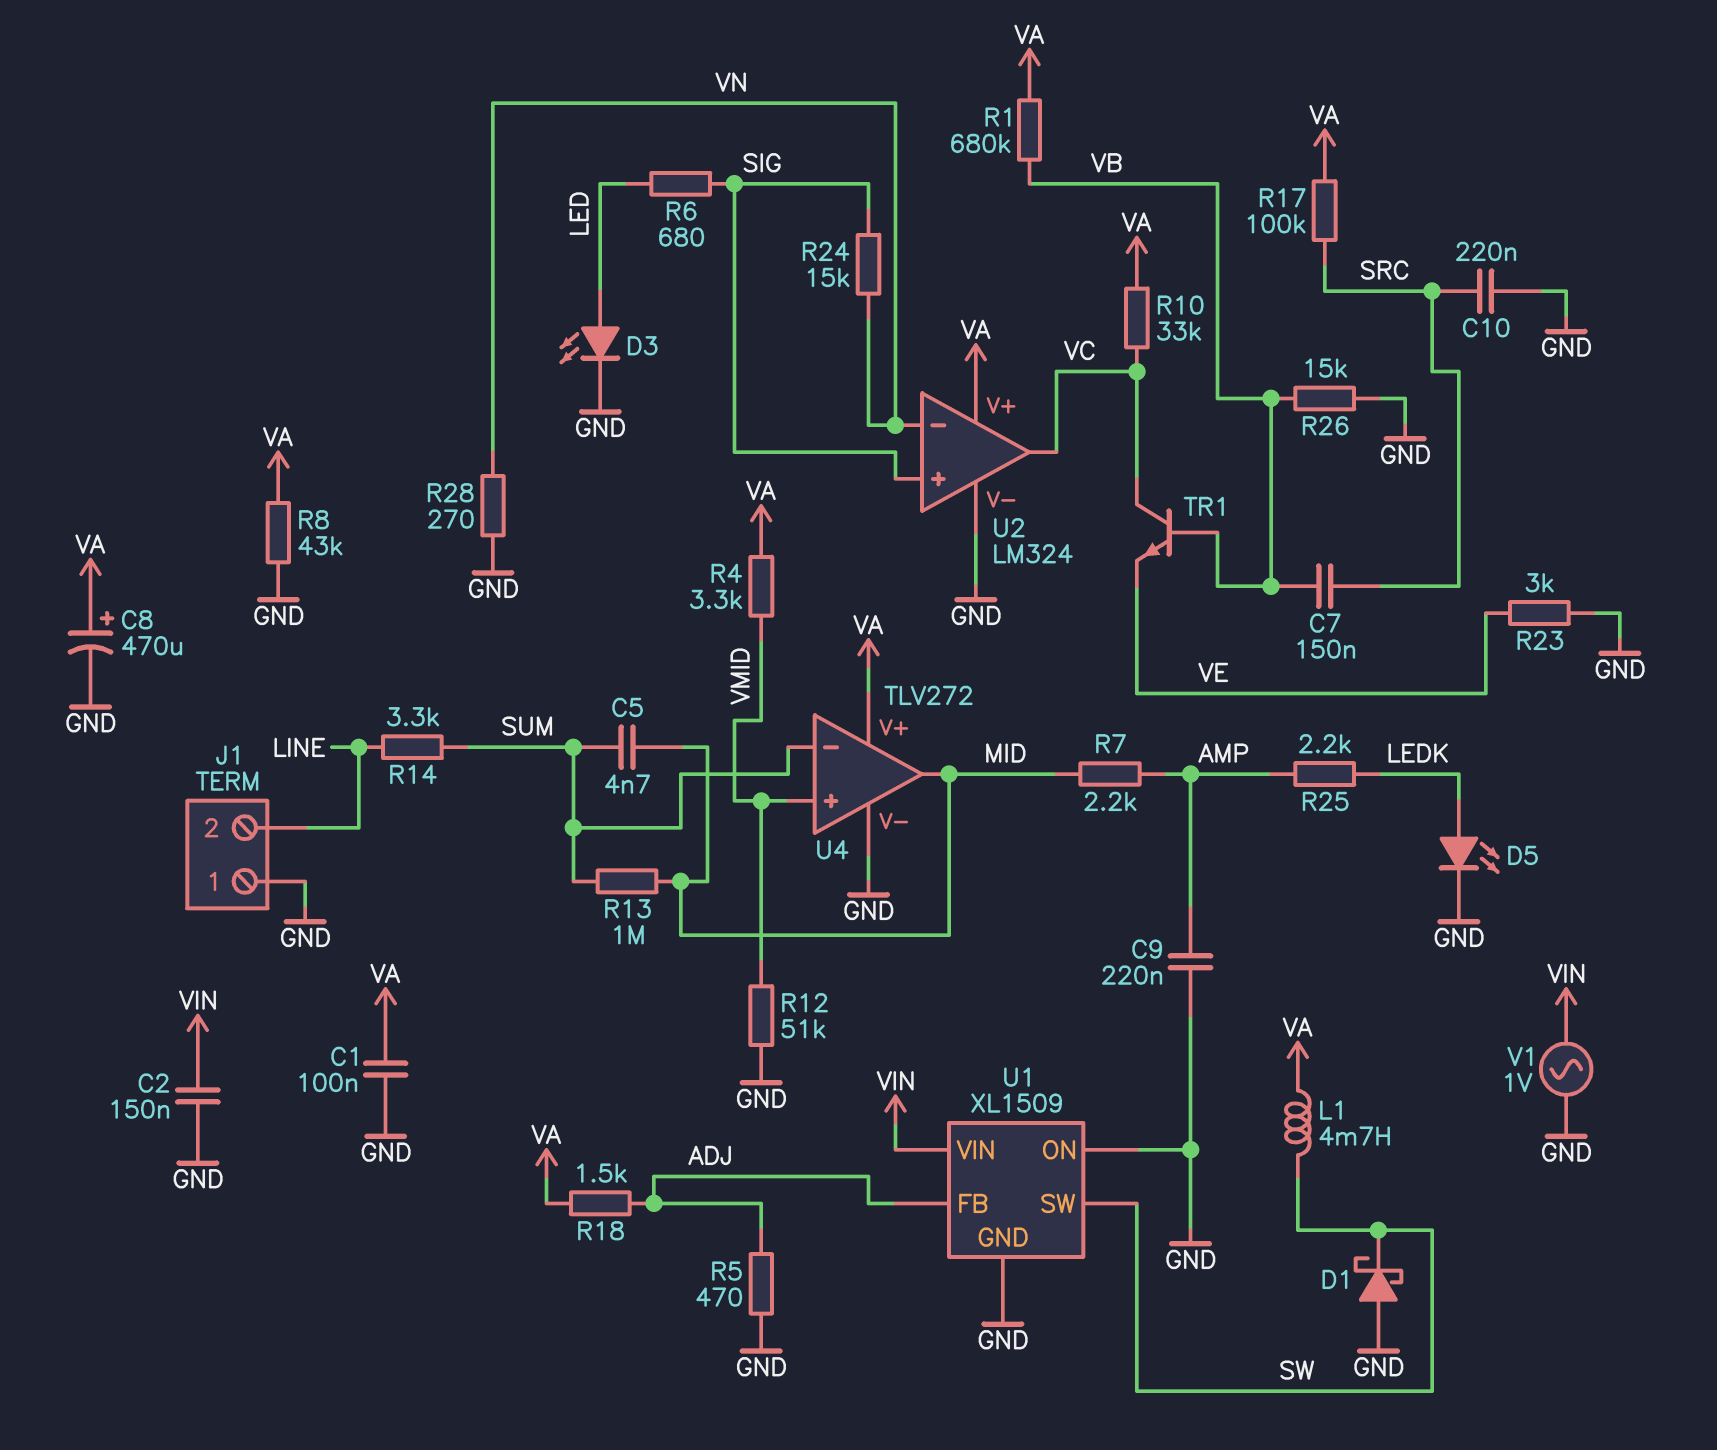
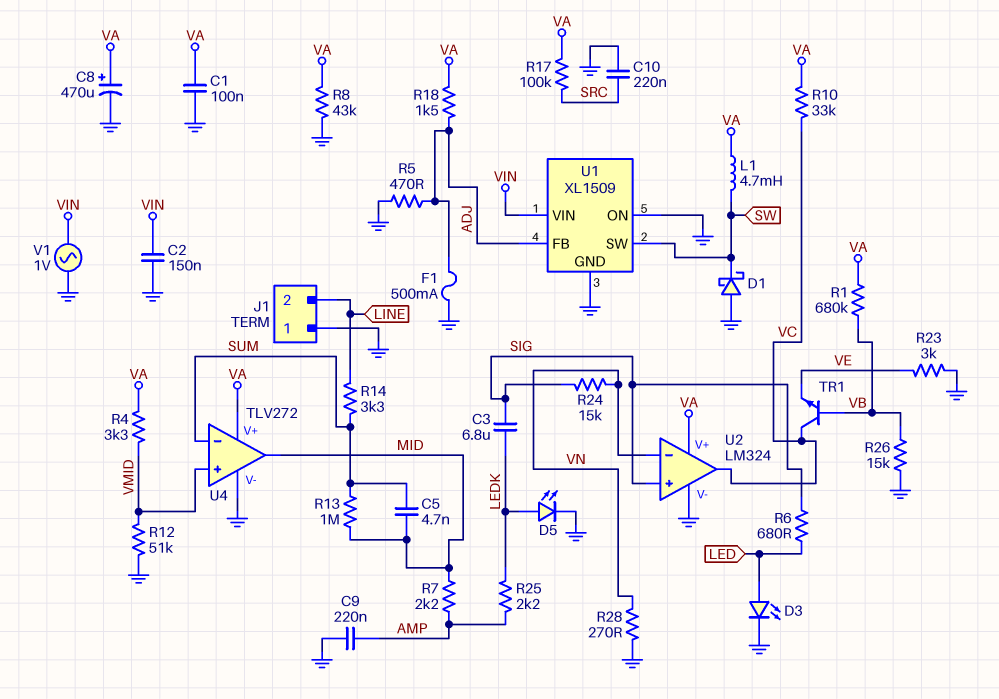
C3: none -> 6.8uF (LEDK, SIG)
C7: 150nF (SRC, VB) -> none
F1: none -> 500mA (ADJ, GND)

